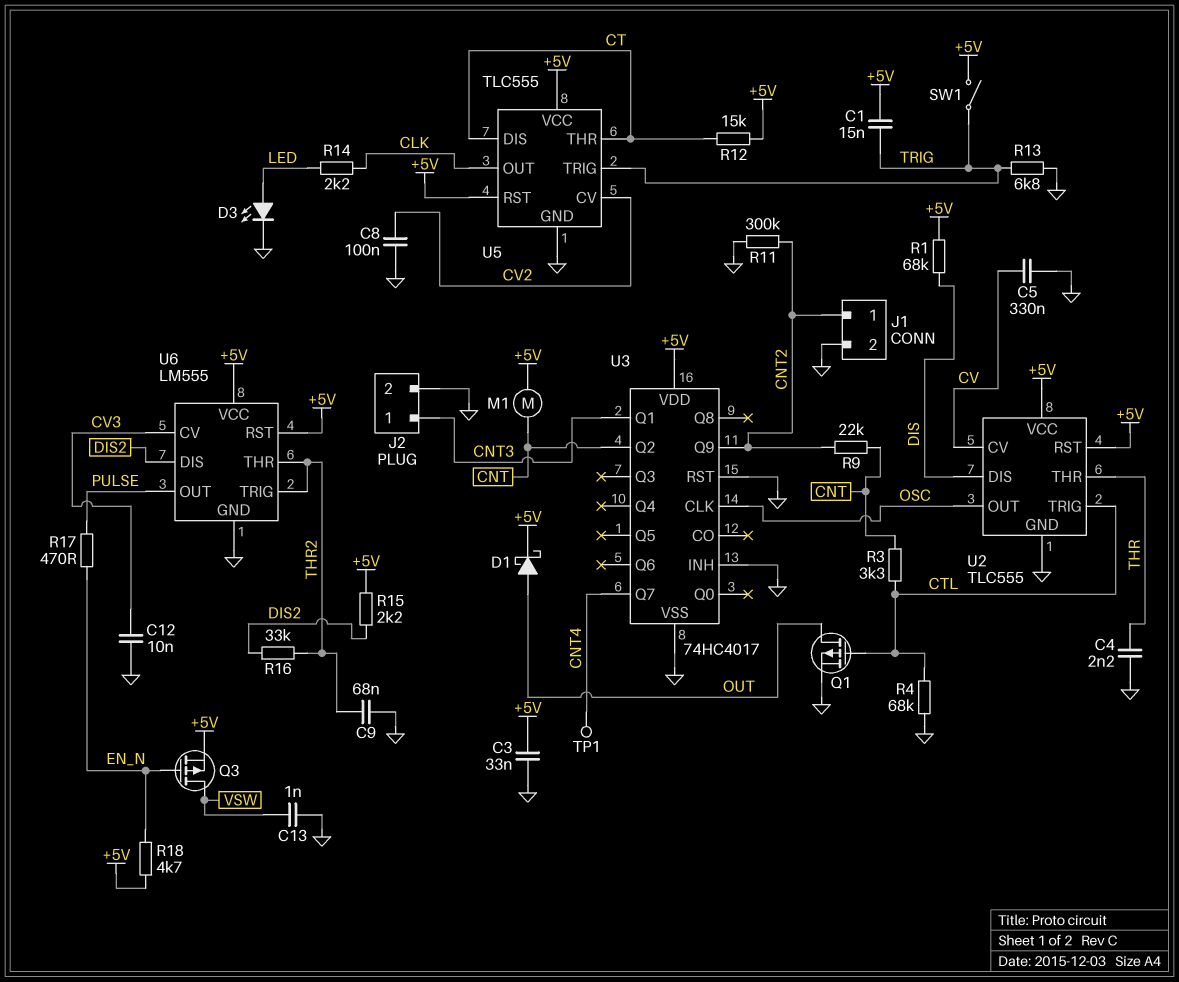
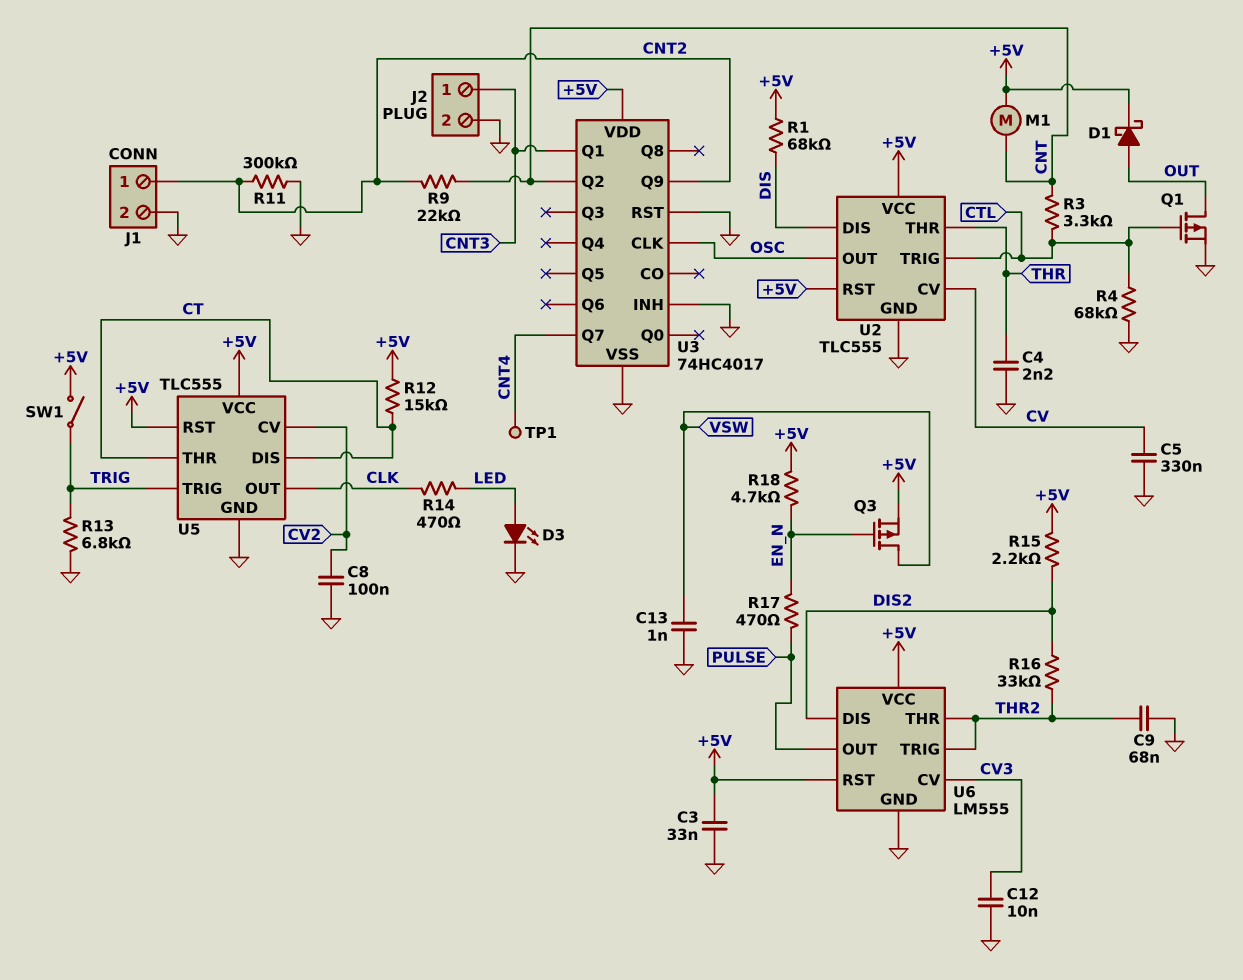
C1: 15nF (+5V, TRIG) -> none
R14: 2.2k (CLK, LED) -> 470 (CLK, LED)

